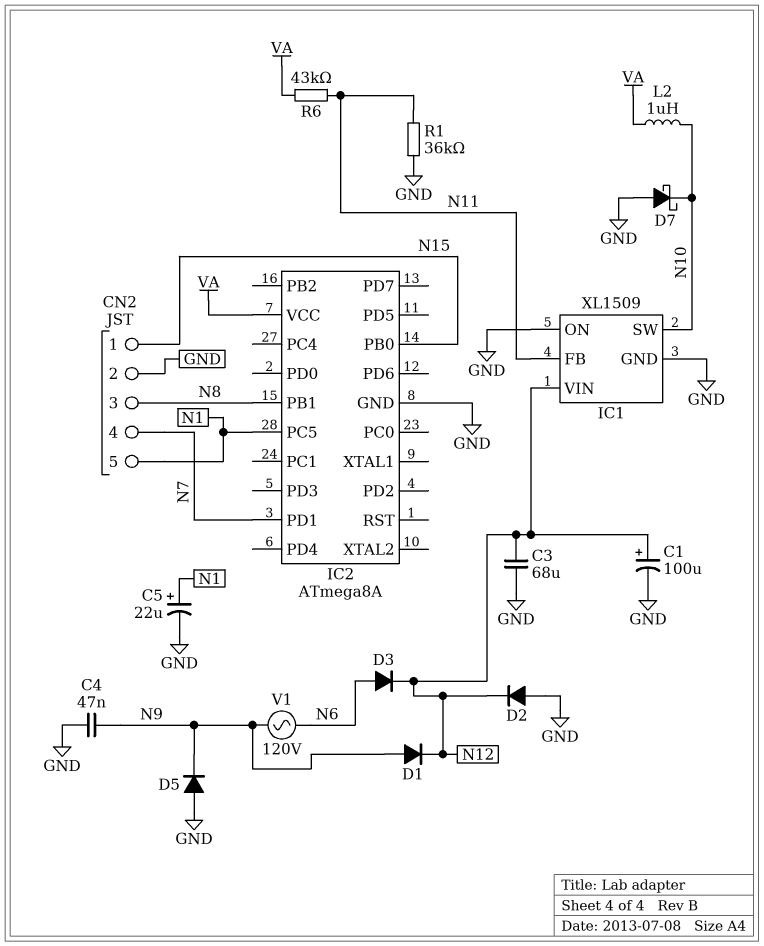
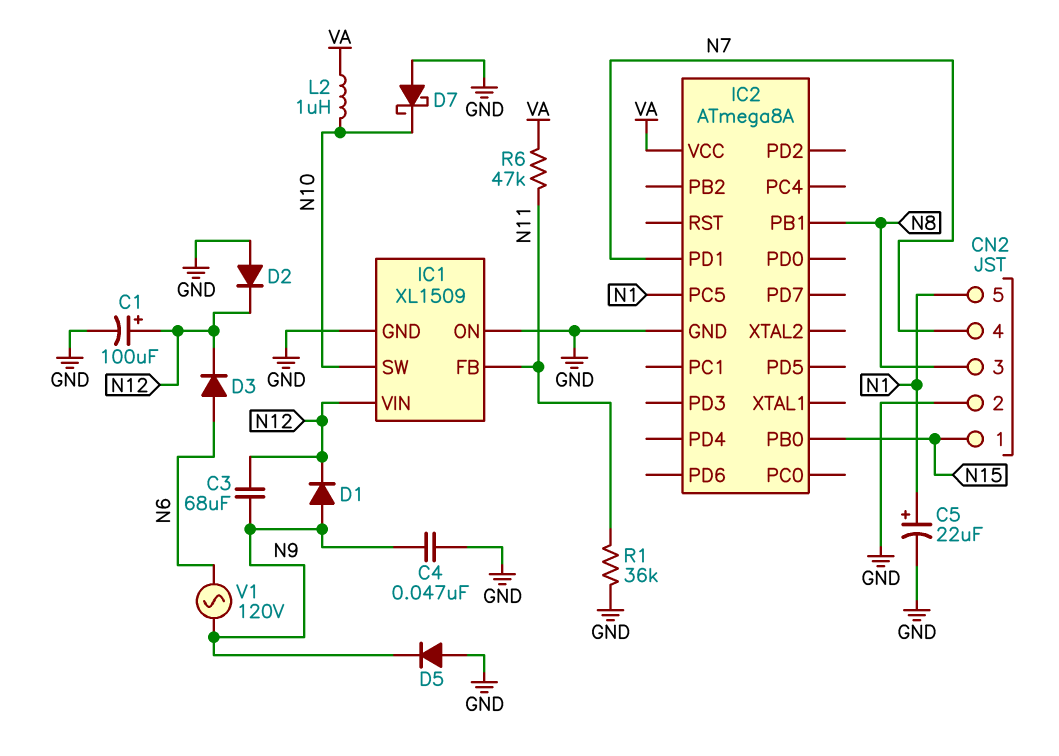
C3: 68uF (GND, N12) -> 68uF (N9, N12)
R6: 43k (N11, VA) -> 47k (N11, VA)

